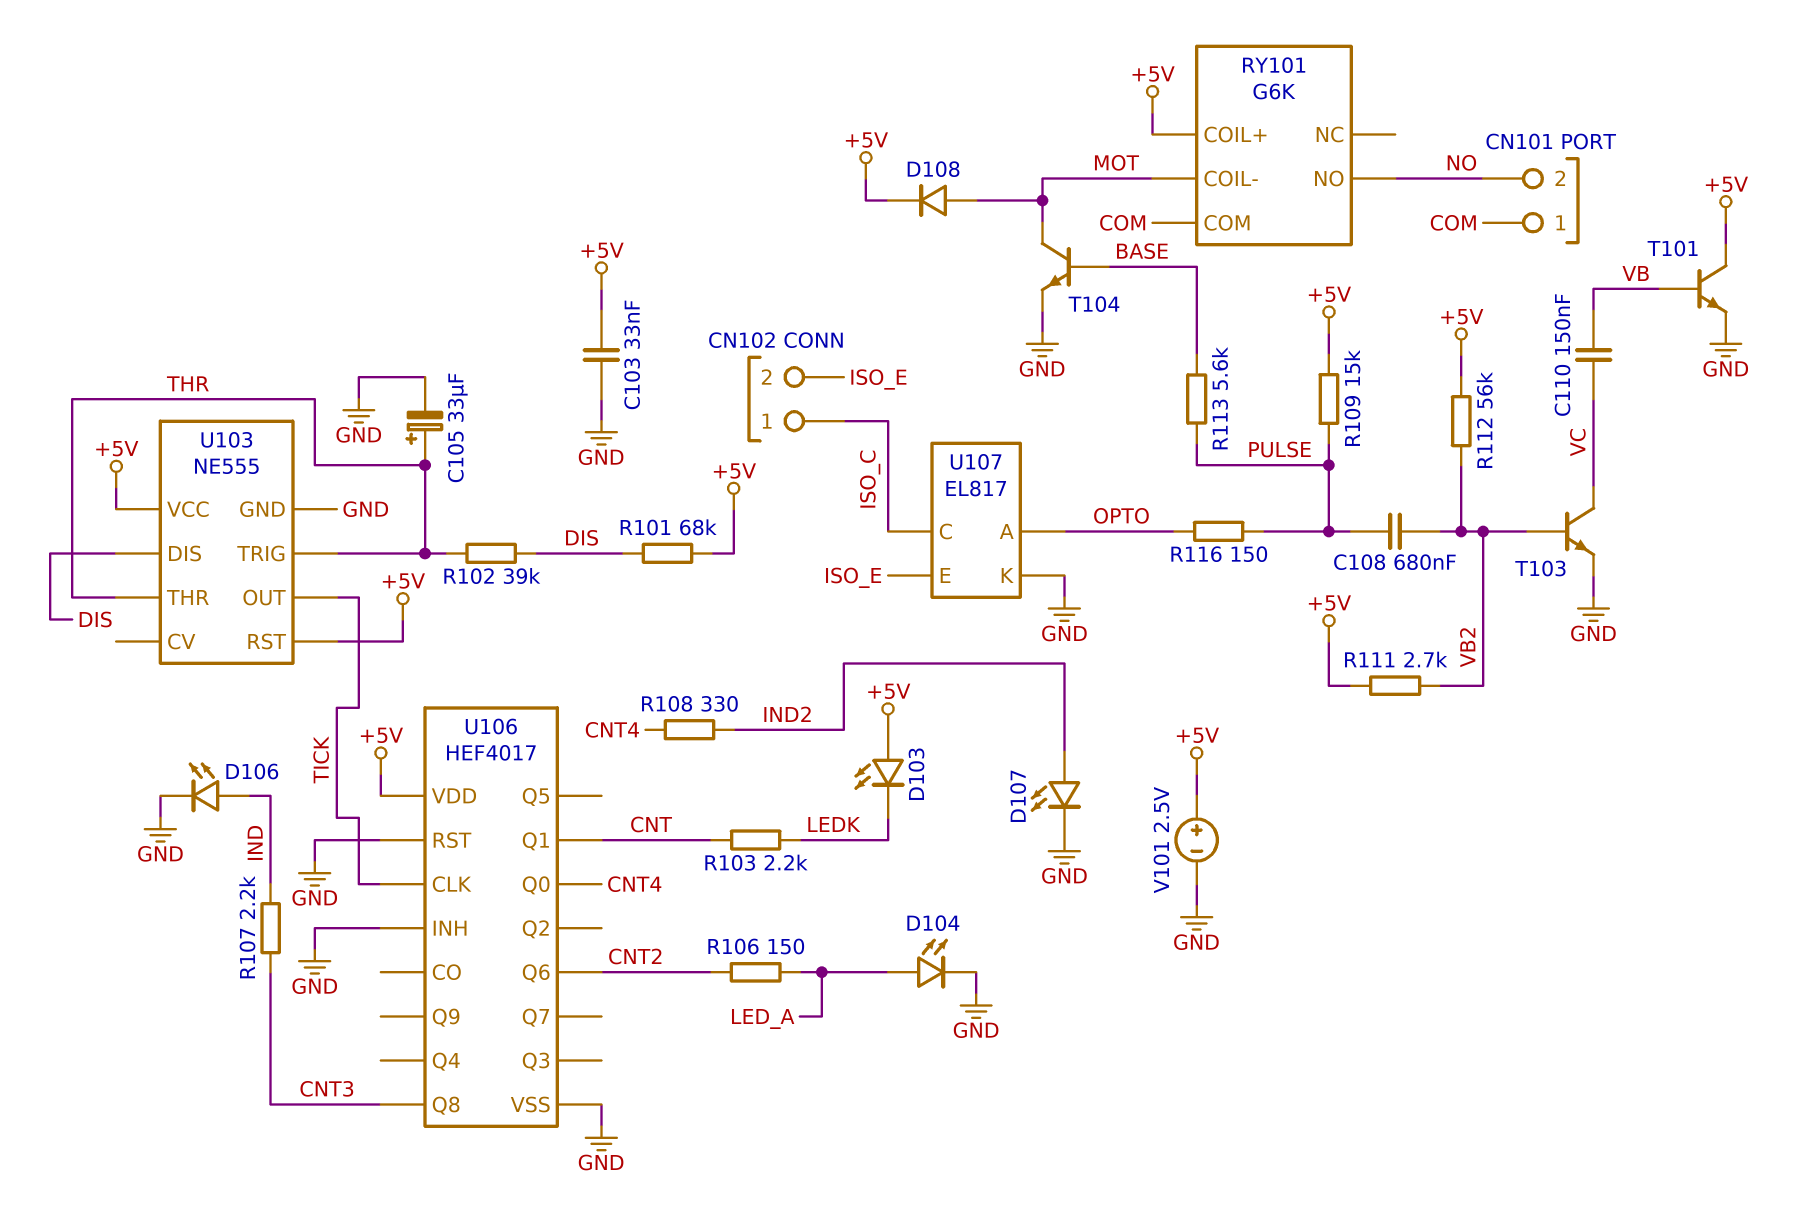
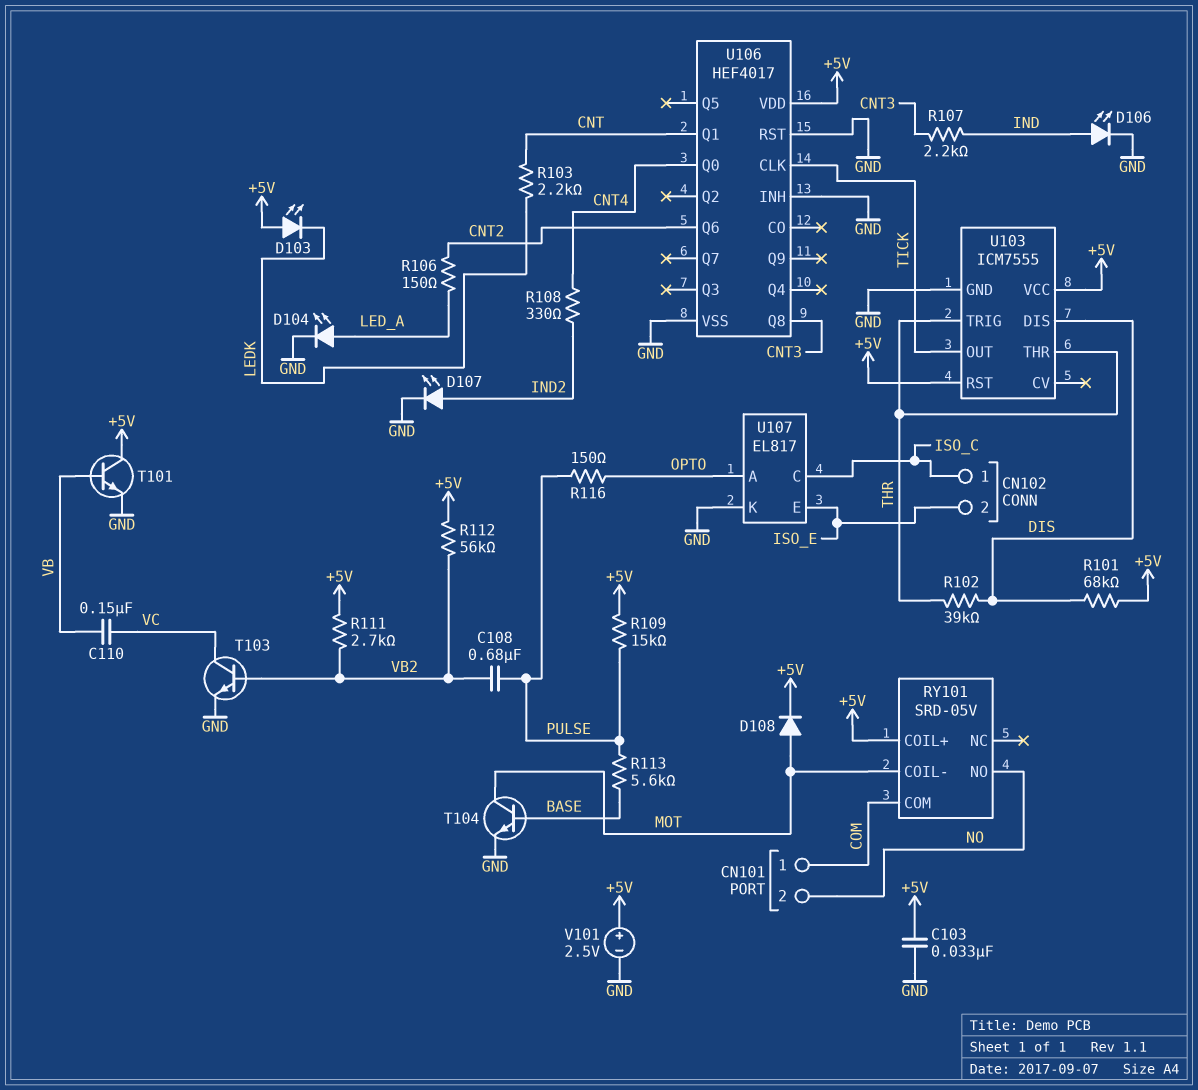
C105: 33uF (plus THR, minus GND) -> none
RY101: G6K -> SRD-05V
U103: NE555 -> ICM7555

